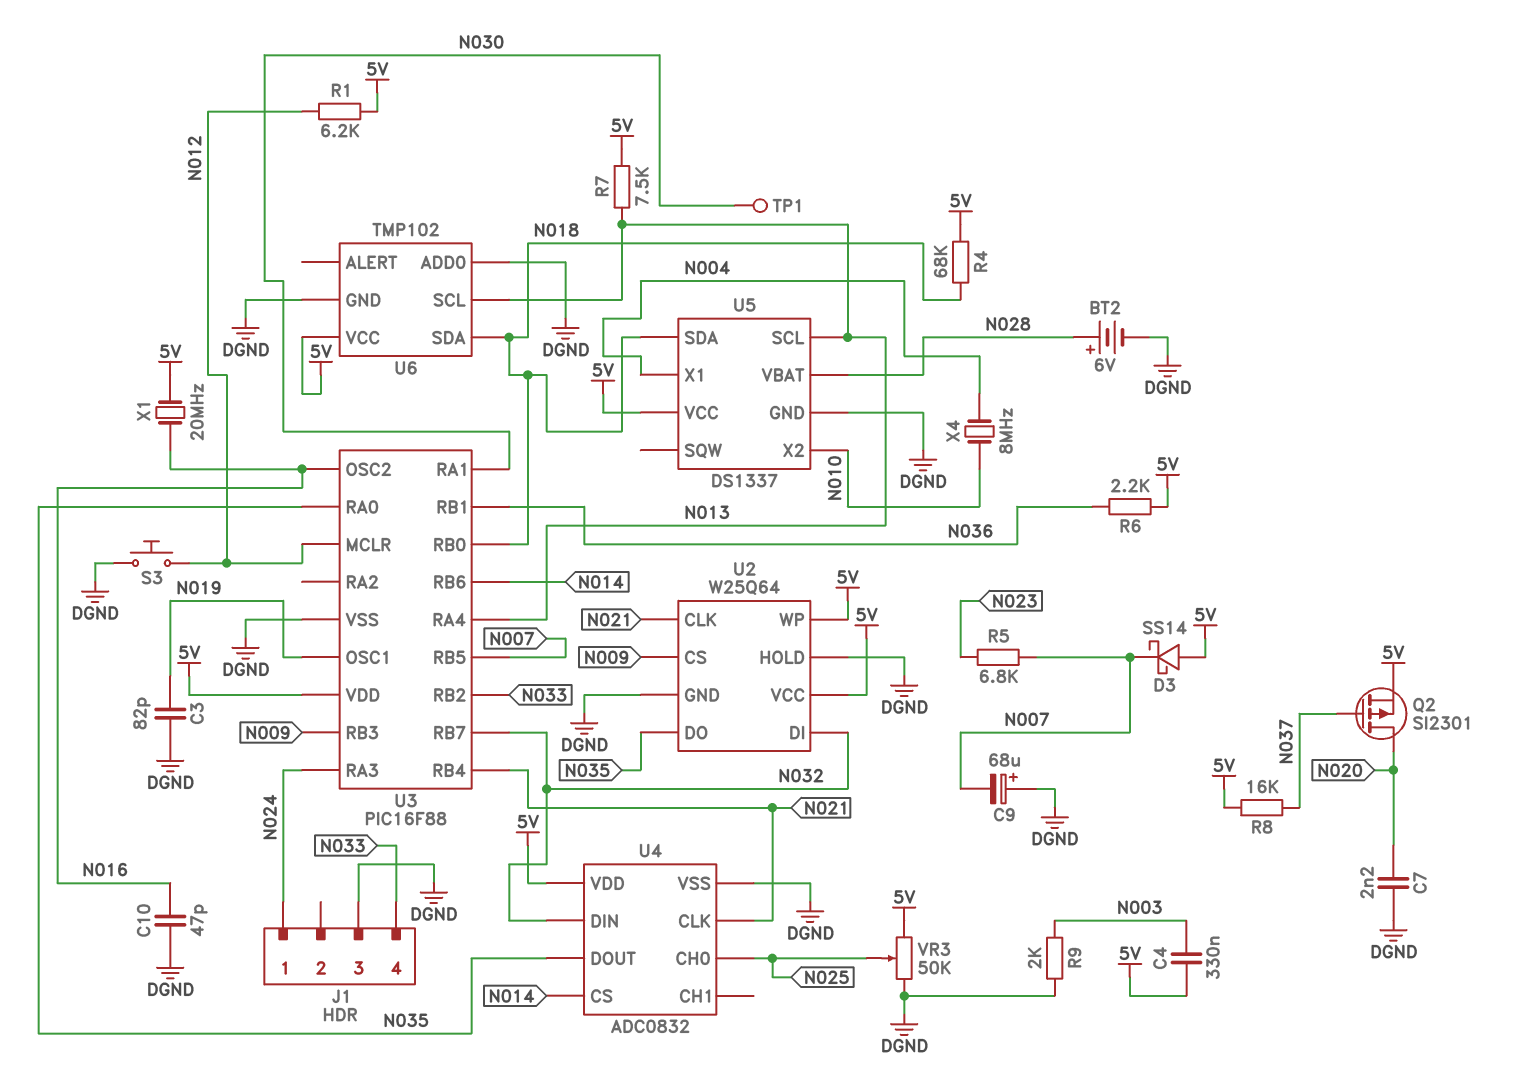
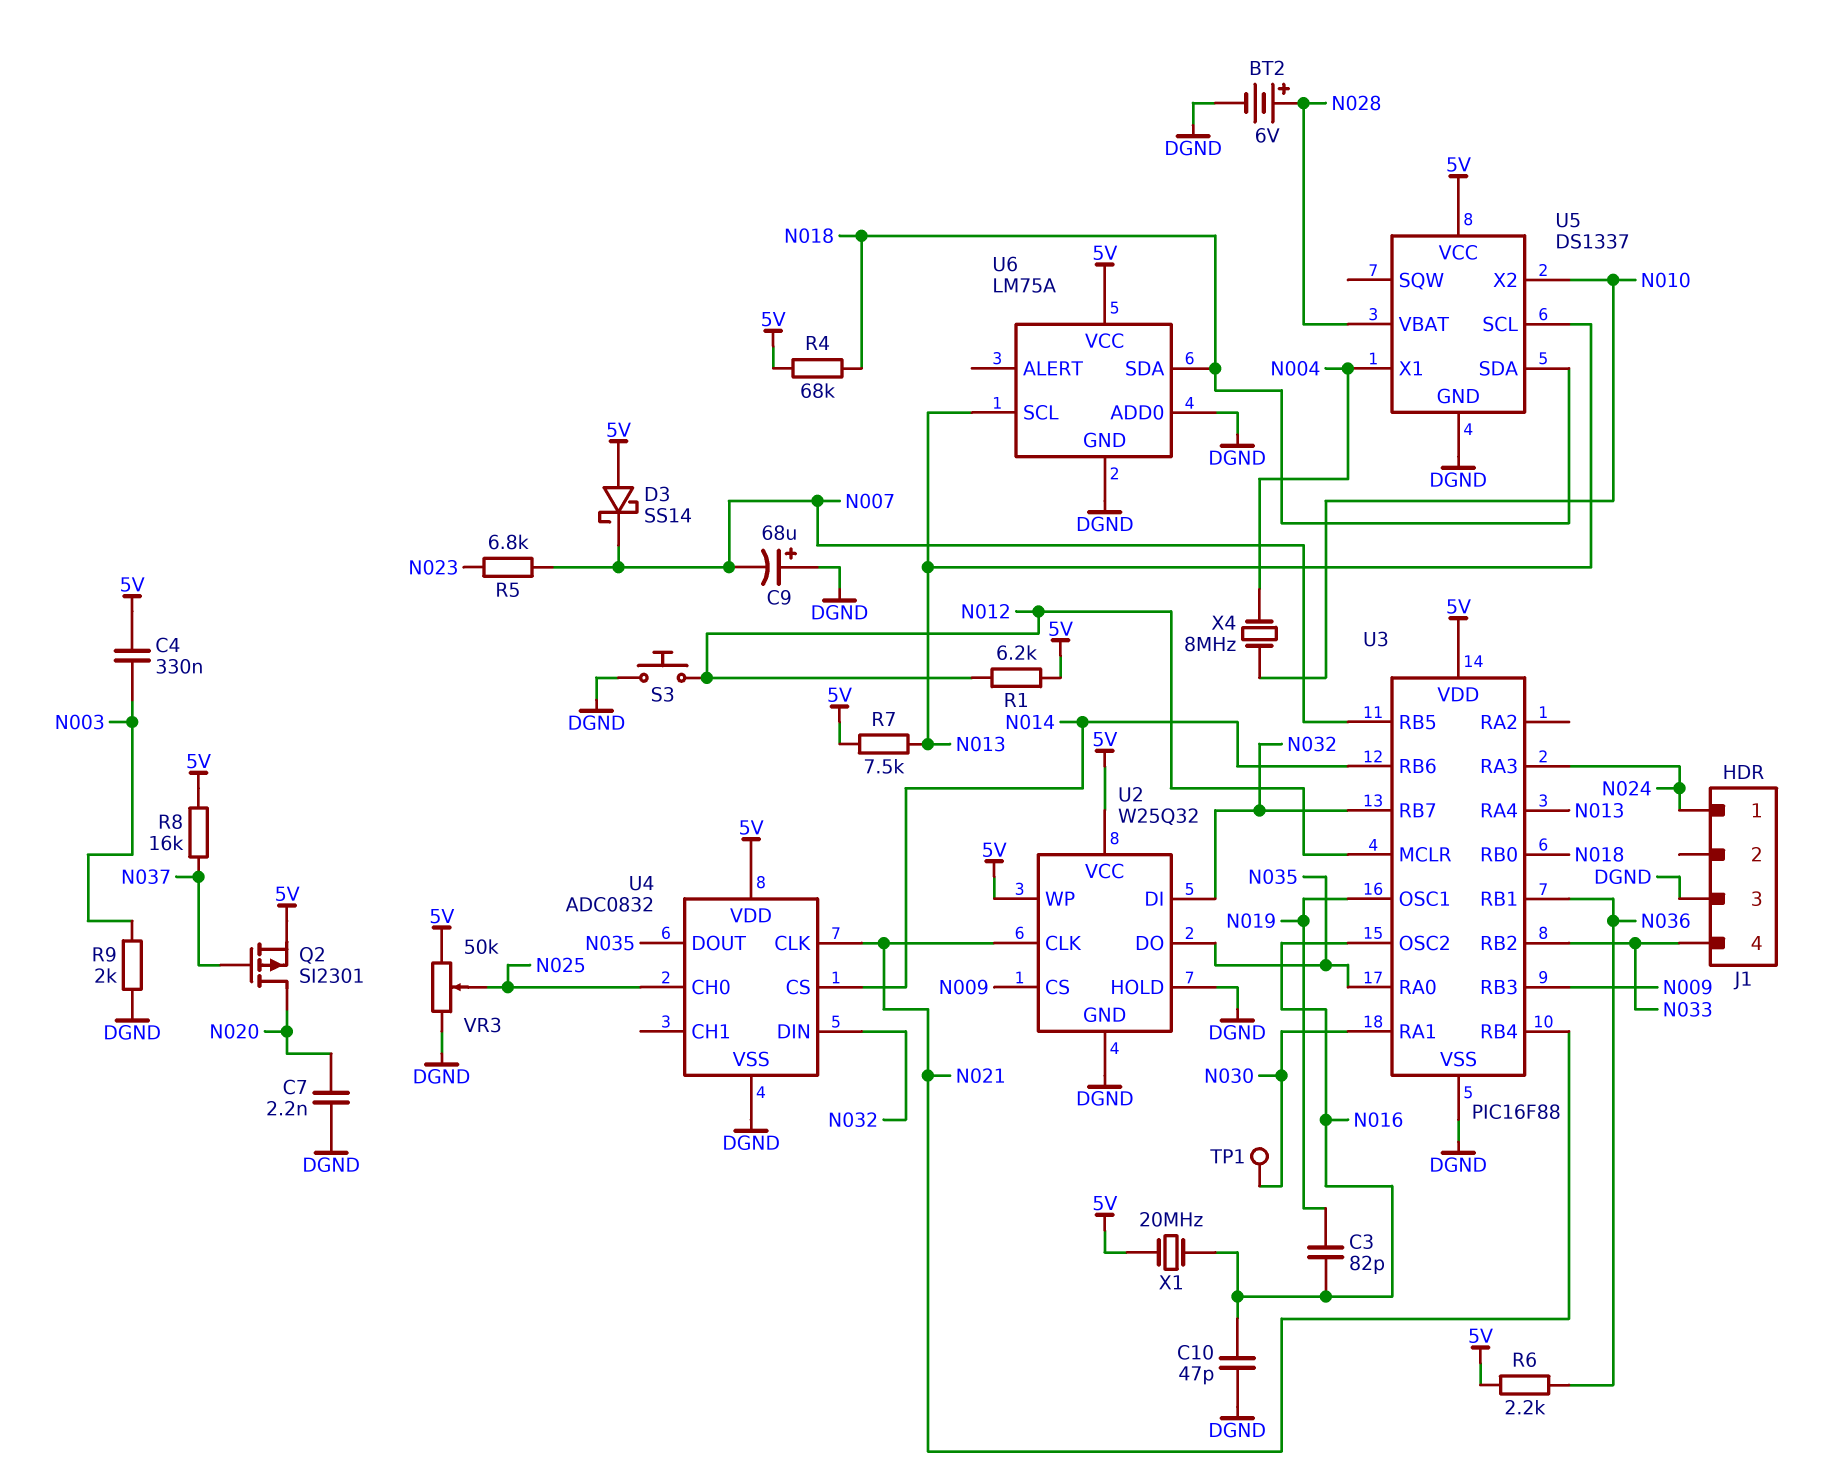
C3: 82pF (DGND, N019) -> 82pF (N016, N019)
U2: W25Q64 -> W25Q32
U6: TMP102 -> LM75A

